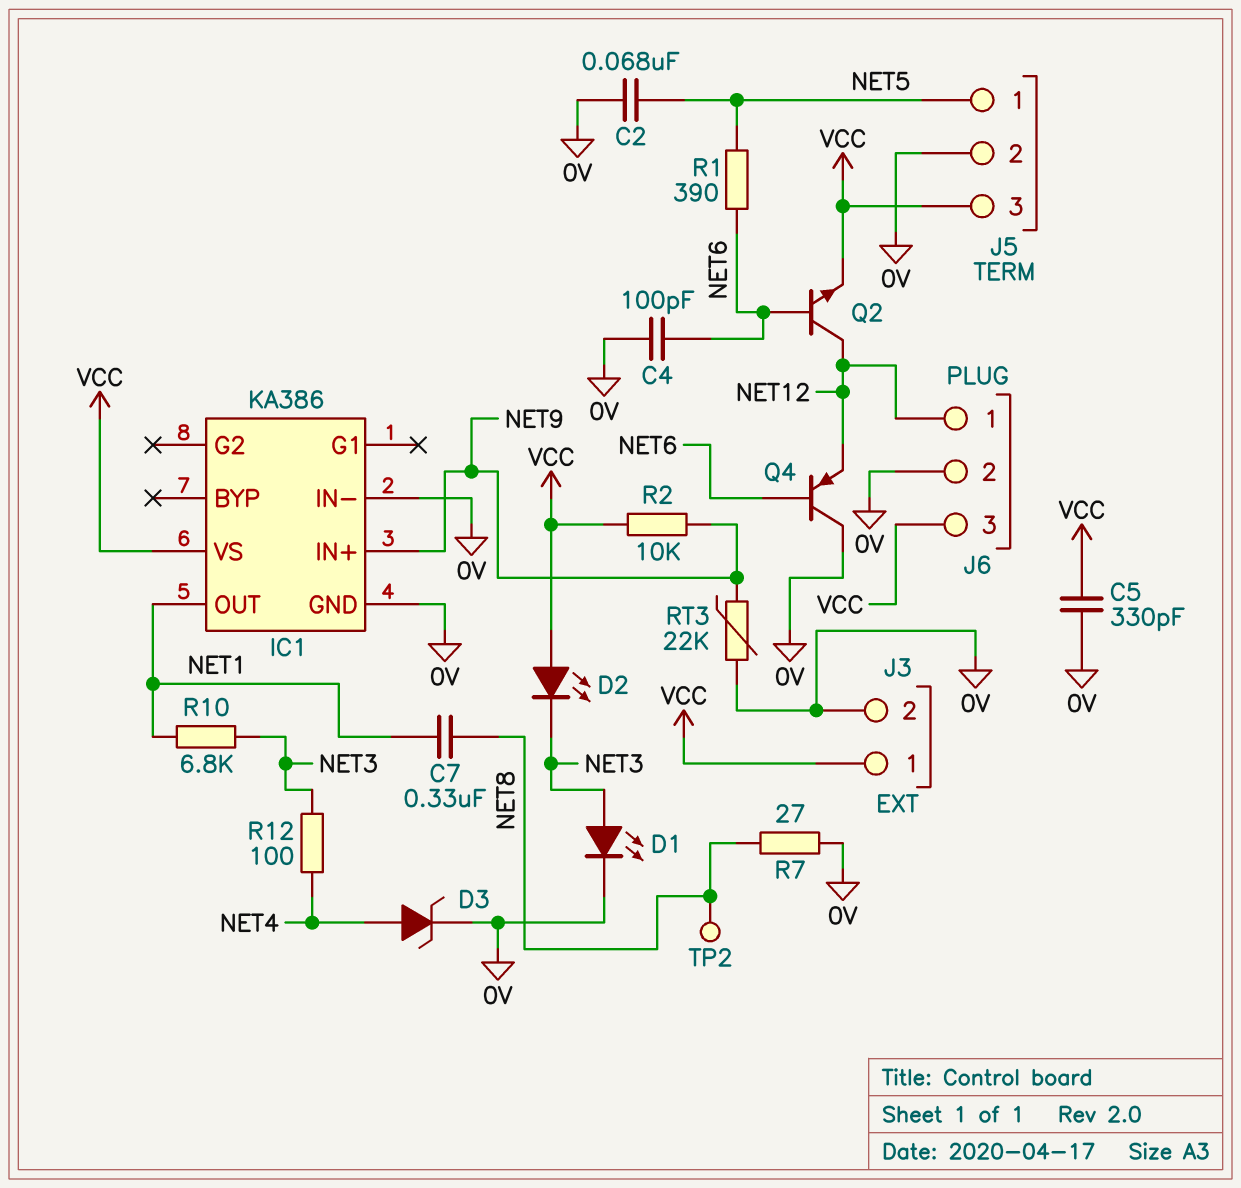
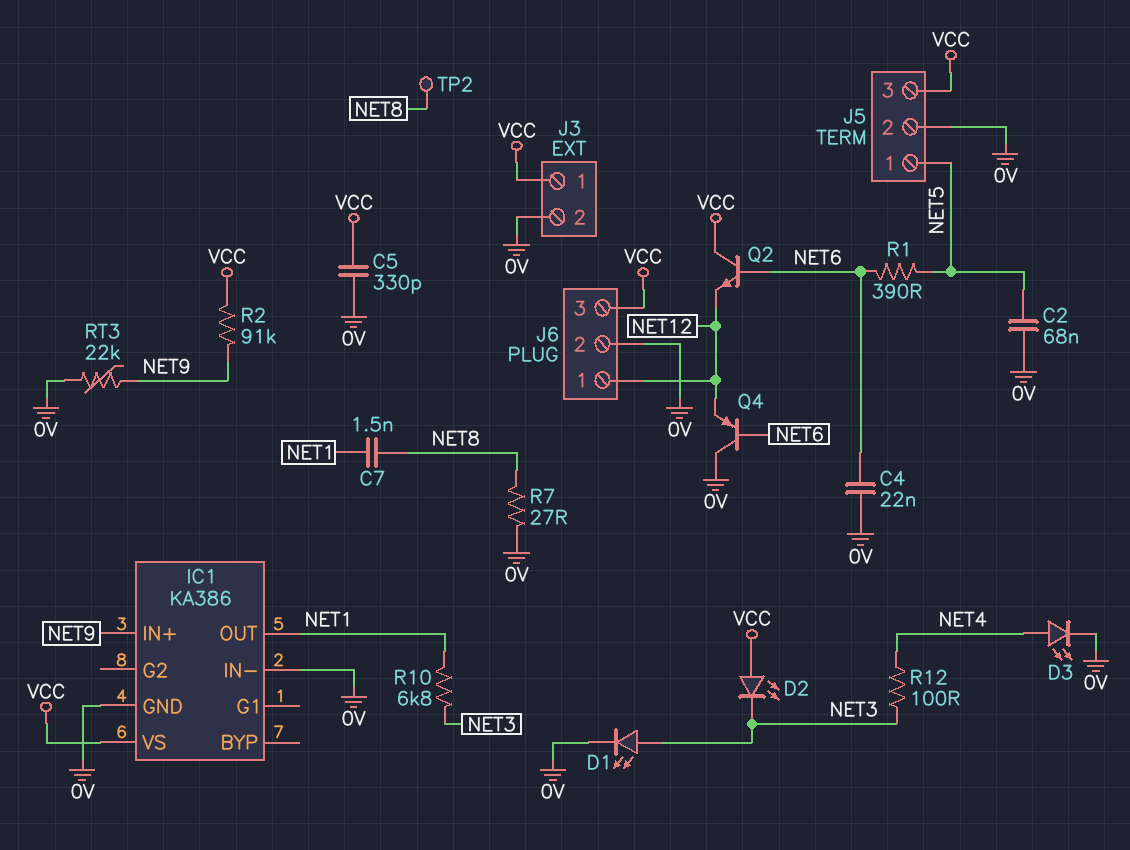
C4: 100pF (0V, NET6) -> 22nF (0V, NET6)
C7: 330nF (NET1, NET8) -> 1.5nF (NET1, NET8)
D3: zener (A NET4, K 0V) -> LED (A NET4, K 0V)
Q2: NPN (B NET6, C NET12, E VCC) -> NPN (B NET6, C VCC, E NET12)
R2: 10k (NET9, VCC) -> 91k (NET9, VCC)

